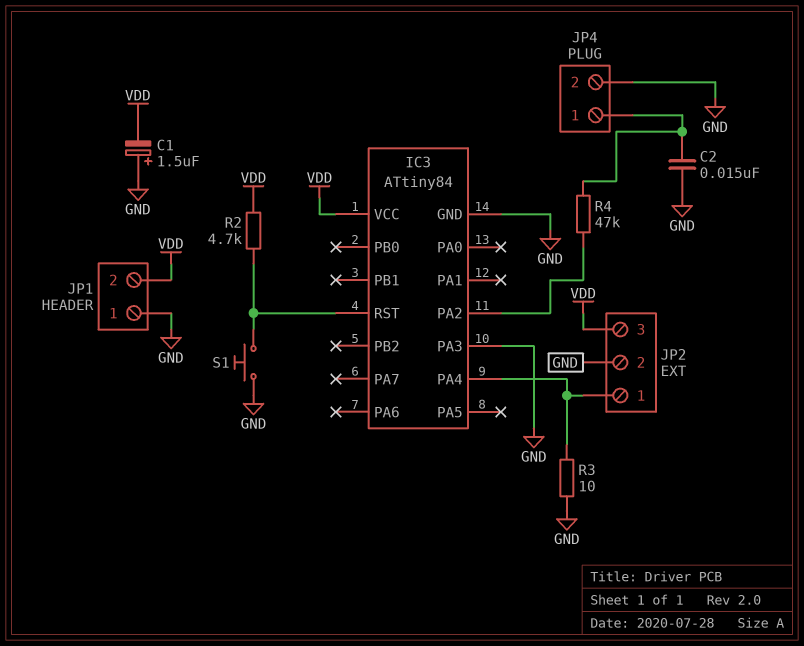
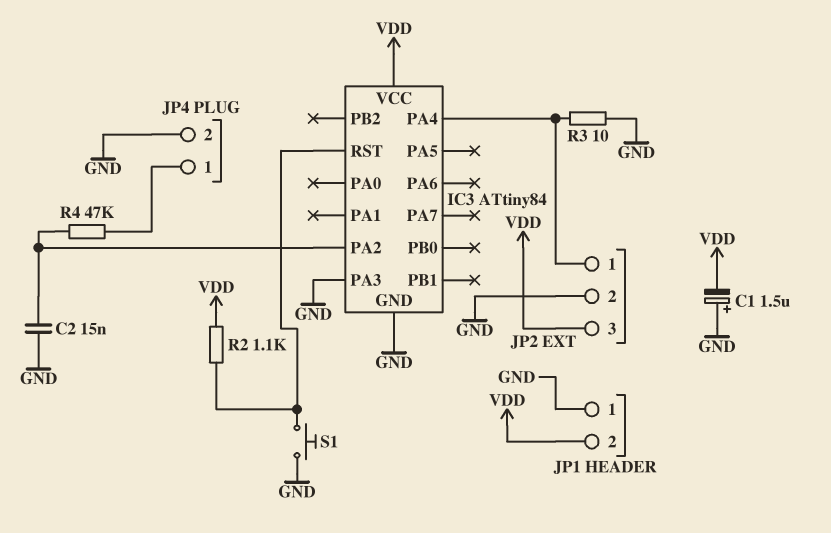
C2: 15nF (GND, JP4/1) -> 15nF (GND, IC3/PA2)
R2: 4.7k (IC3/RST, VDD) -> 1.1k (IC3/RST, VDD)

